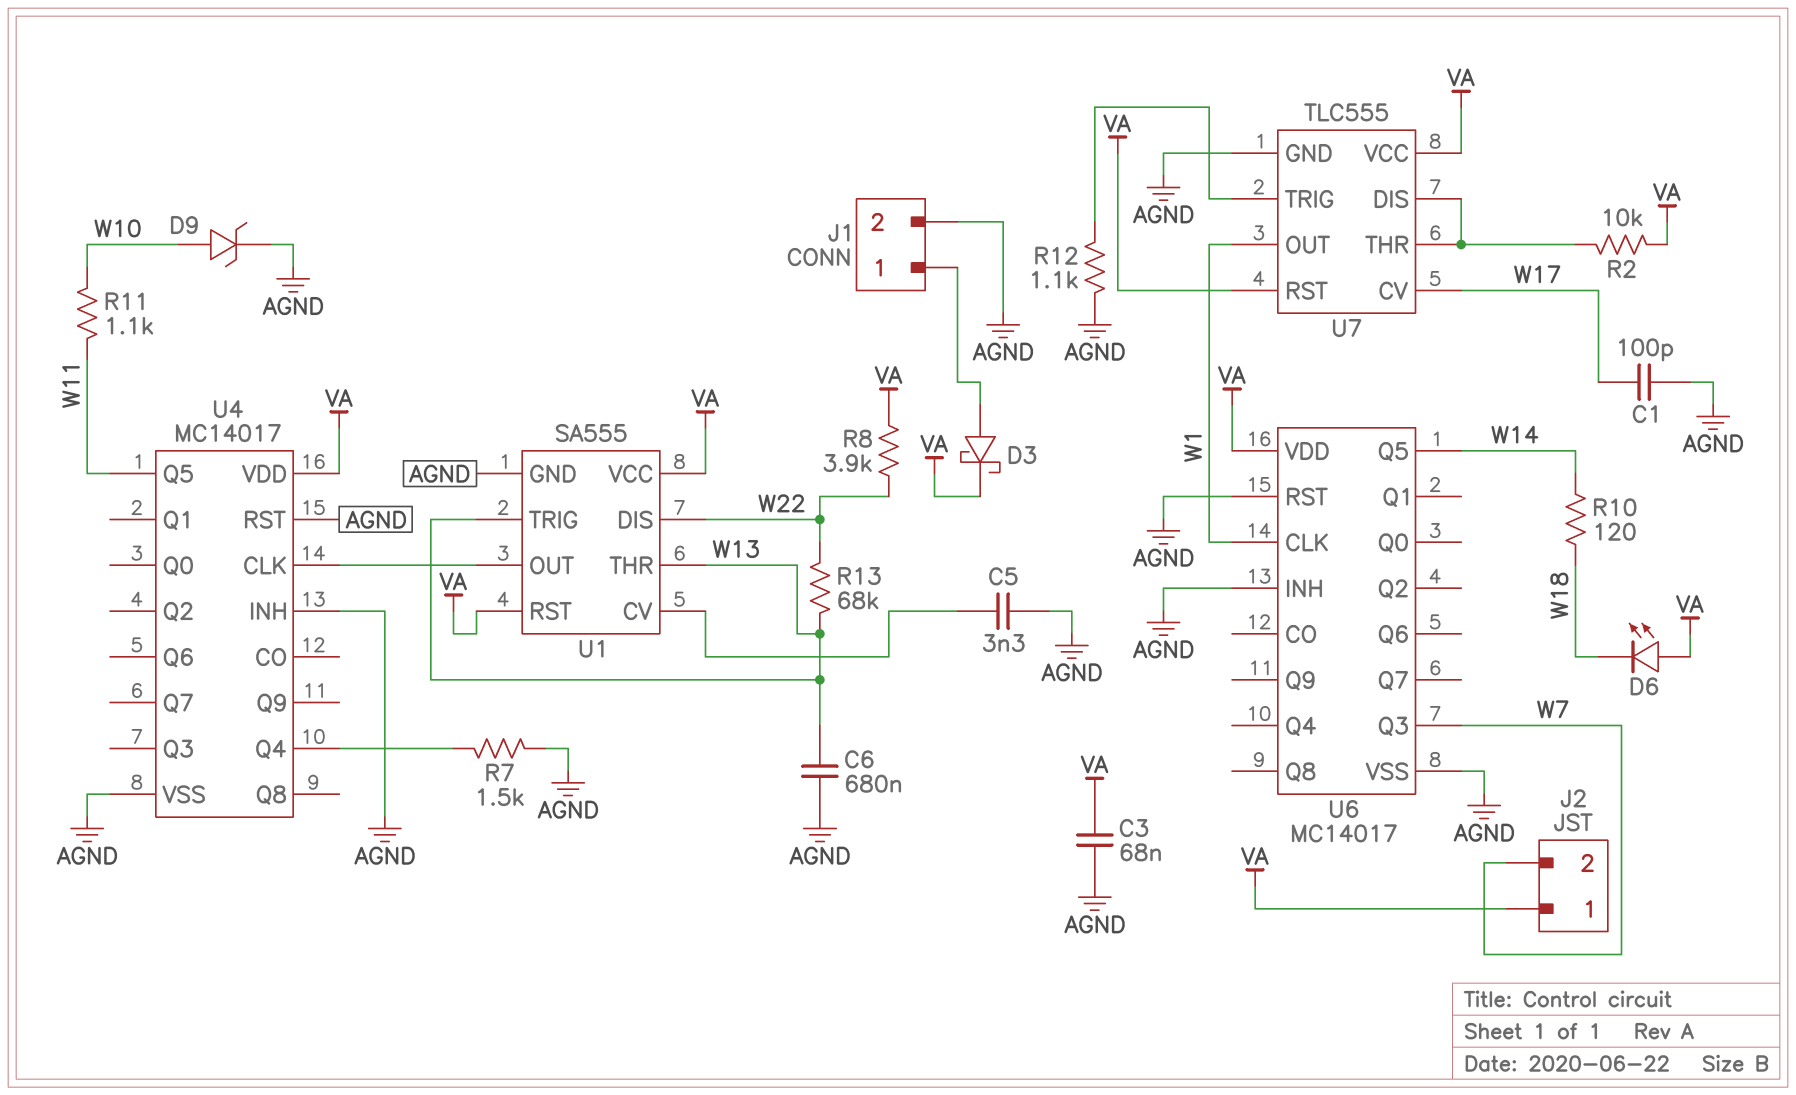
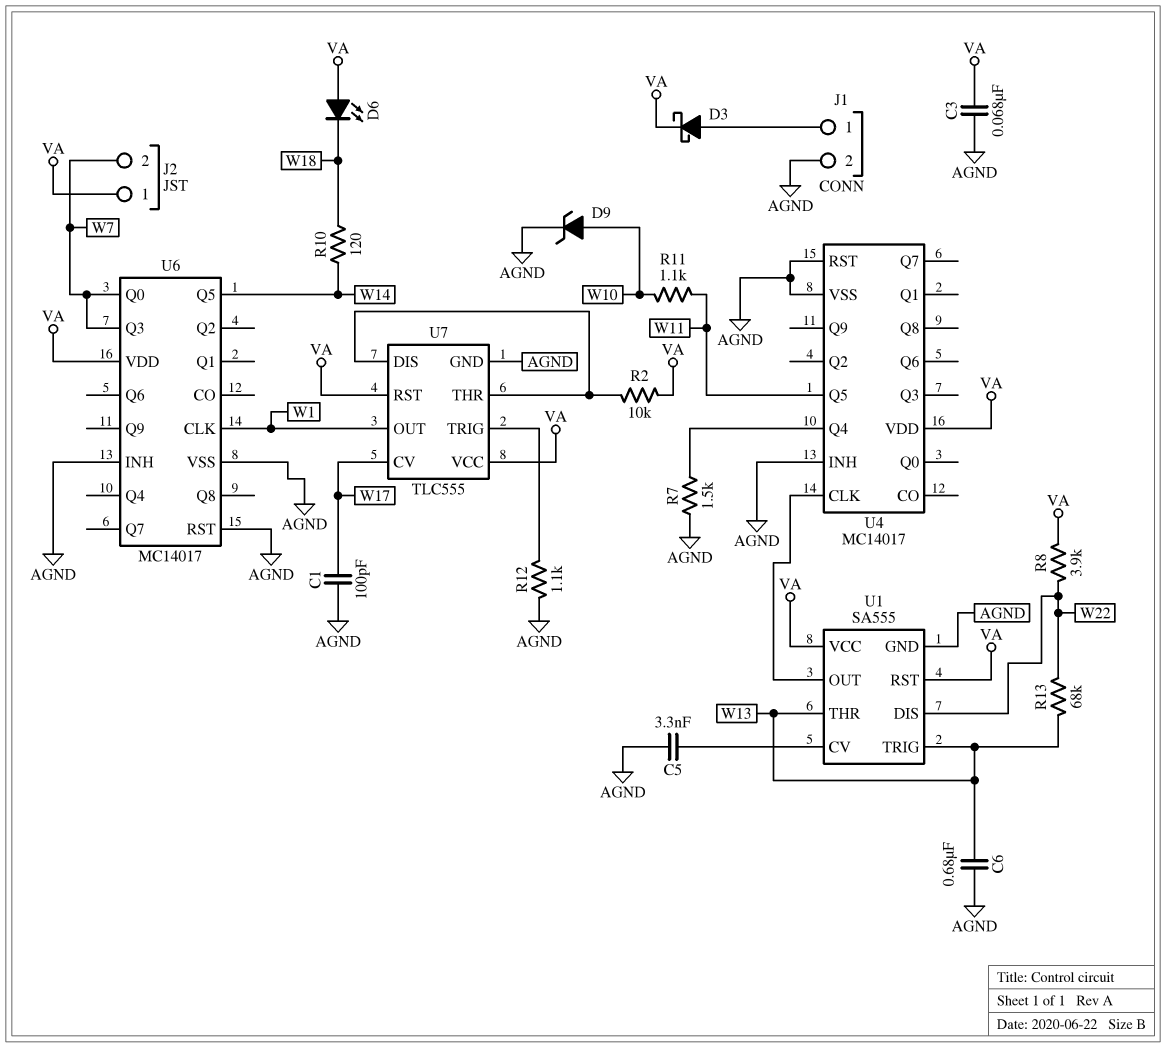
U6 pin Q0: none -> W7

